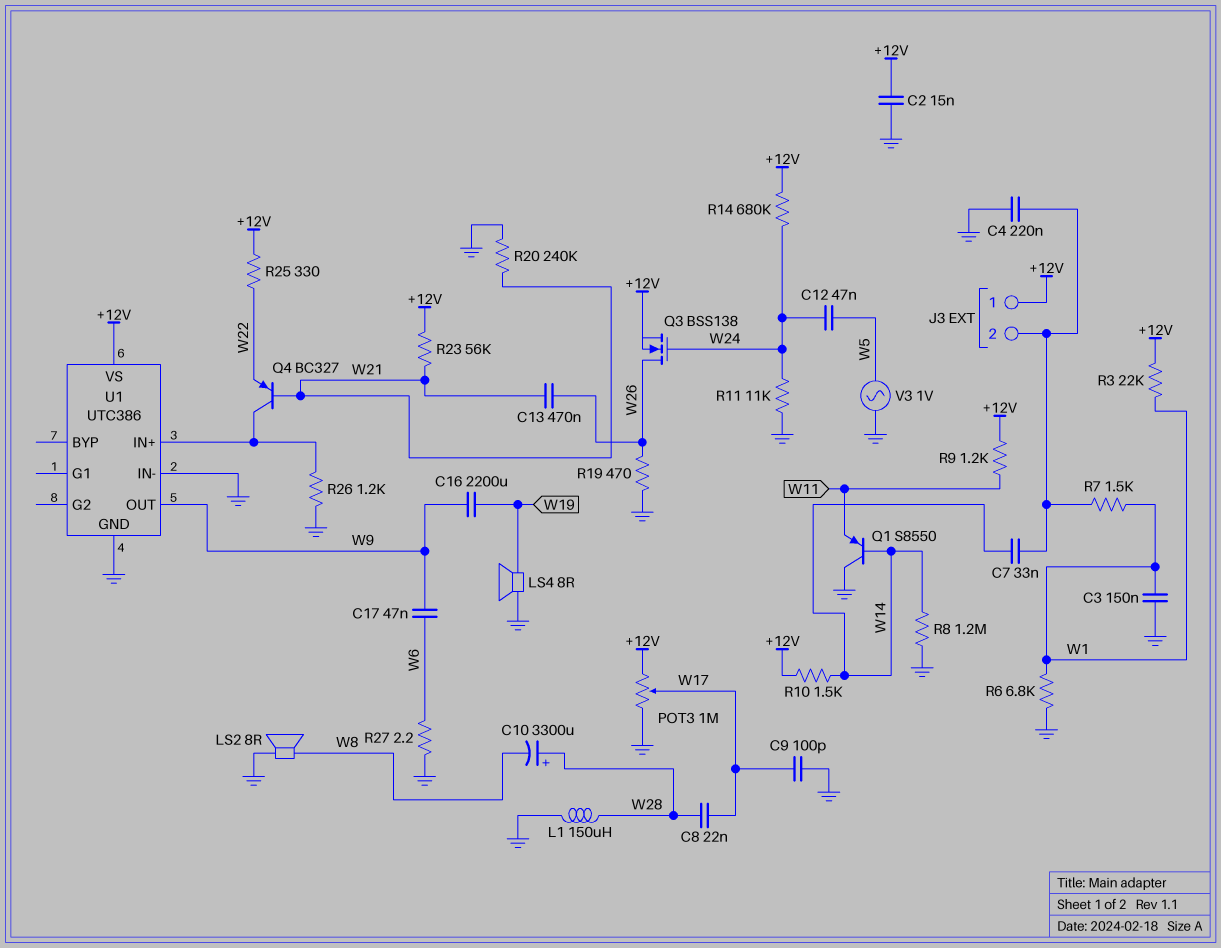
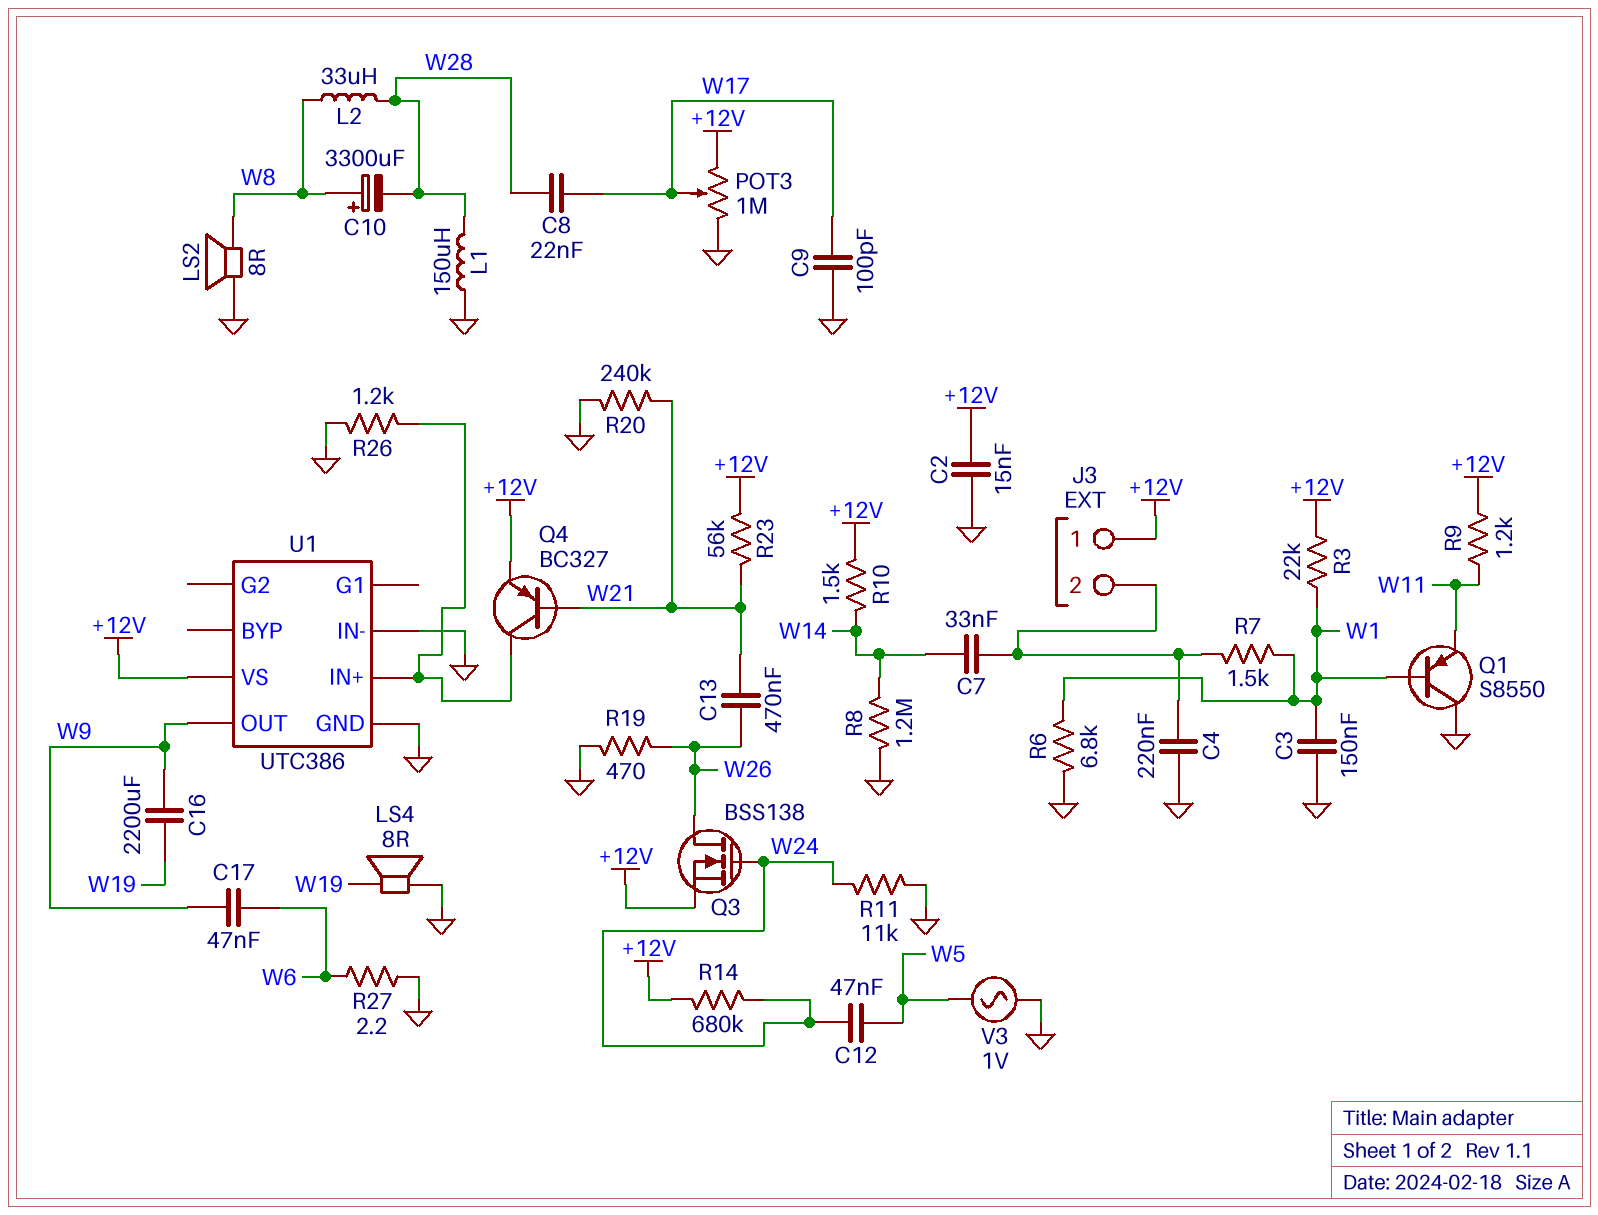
C10: 3300uF (plus W28, minus W8) -> 3300uF (plus W8, minus W28)
L2: none -> 33uH (W8, W28)
Q1: PNP S8550 (B W14, C GND, E W11) -> PNP S8550 (B W1, C GND, E W11)
Q4: PNP BC327 (B W21, C U1/IN+, E W22) -> PNP BC327 (B W21, C U1/IN+, E +12V)
R25: 330 (+12V, W22) -> none

